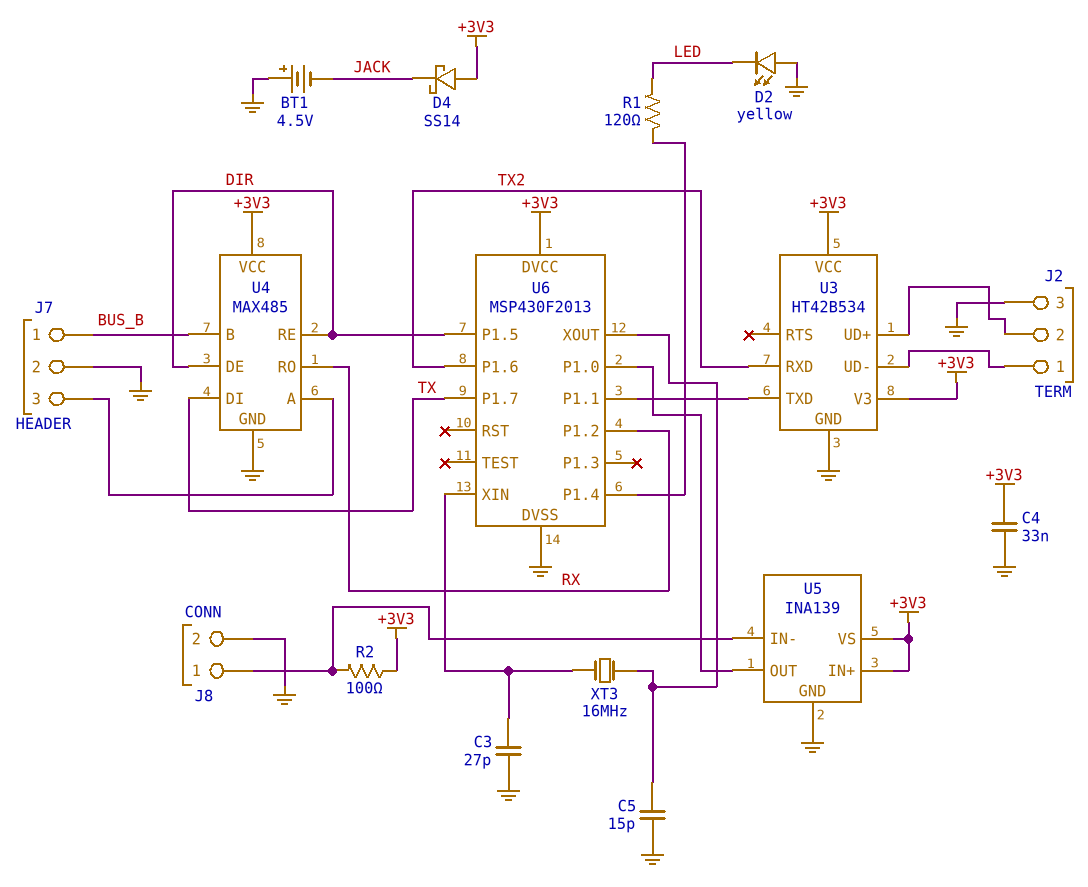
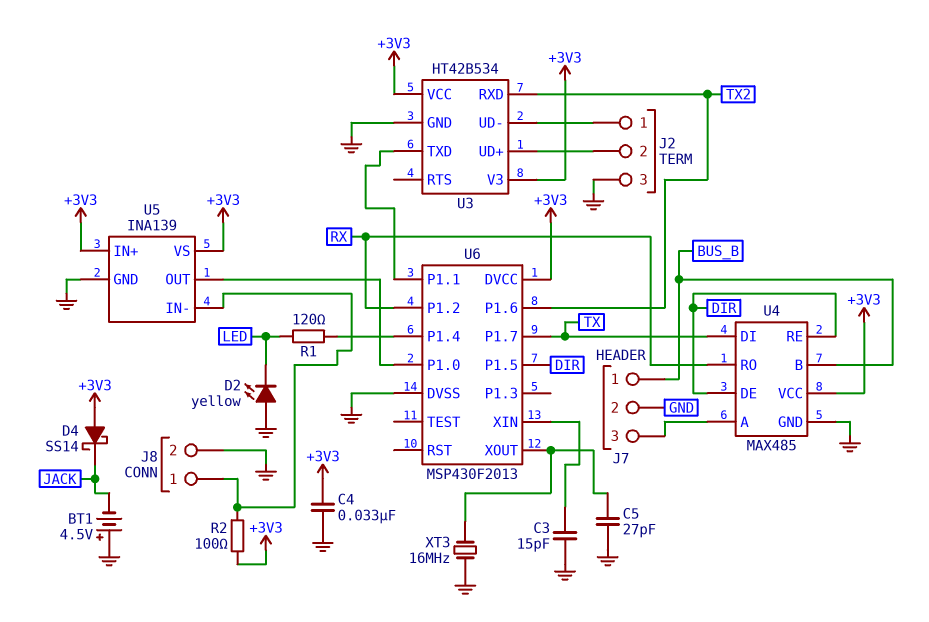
C3: 27pF (GND, U6/XIN) -> 15pF (GND, U6/XIN)
C5: 15pF (GND, U6/XOUT) -> 27pF (GND, U6/XOUT)
XT3: 16MHz (U6/XIN, U6/XOUT) -> 16MHz (GND, U6/XOUT)

